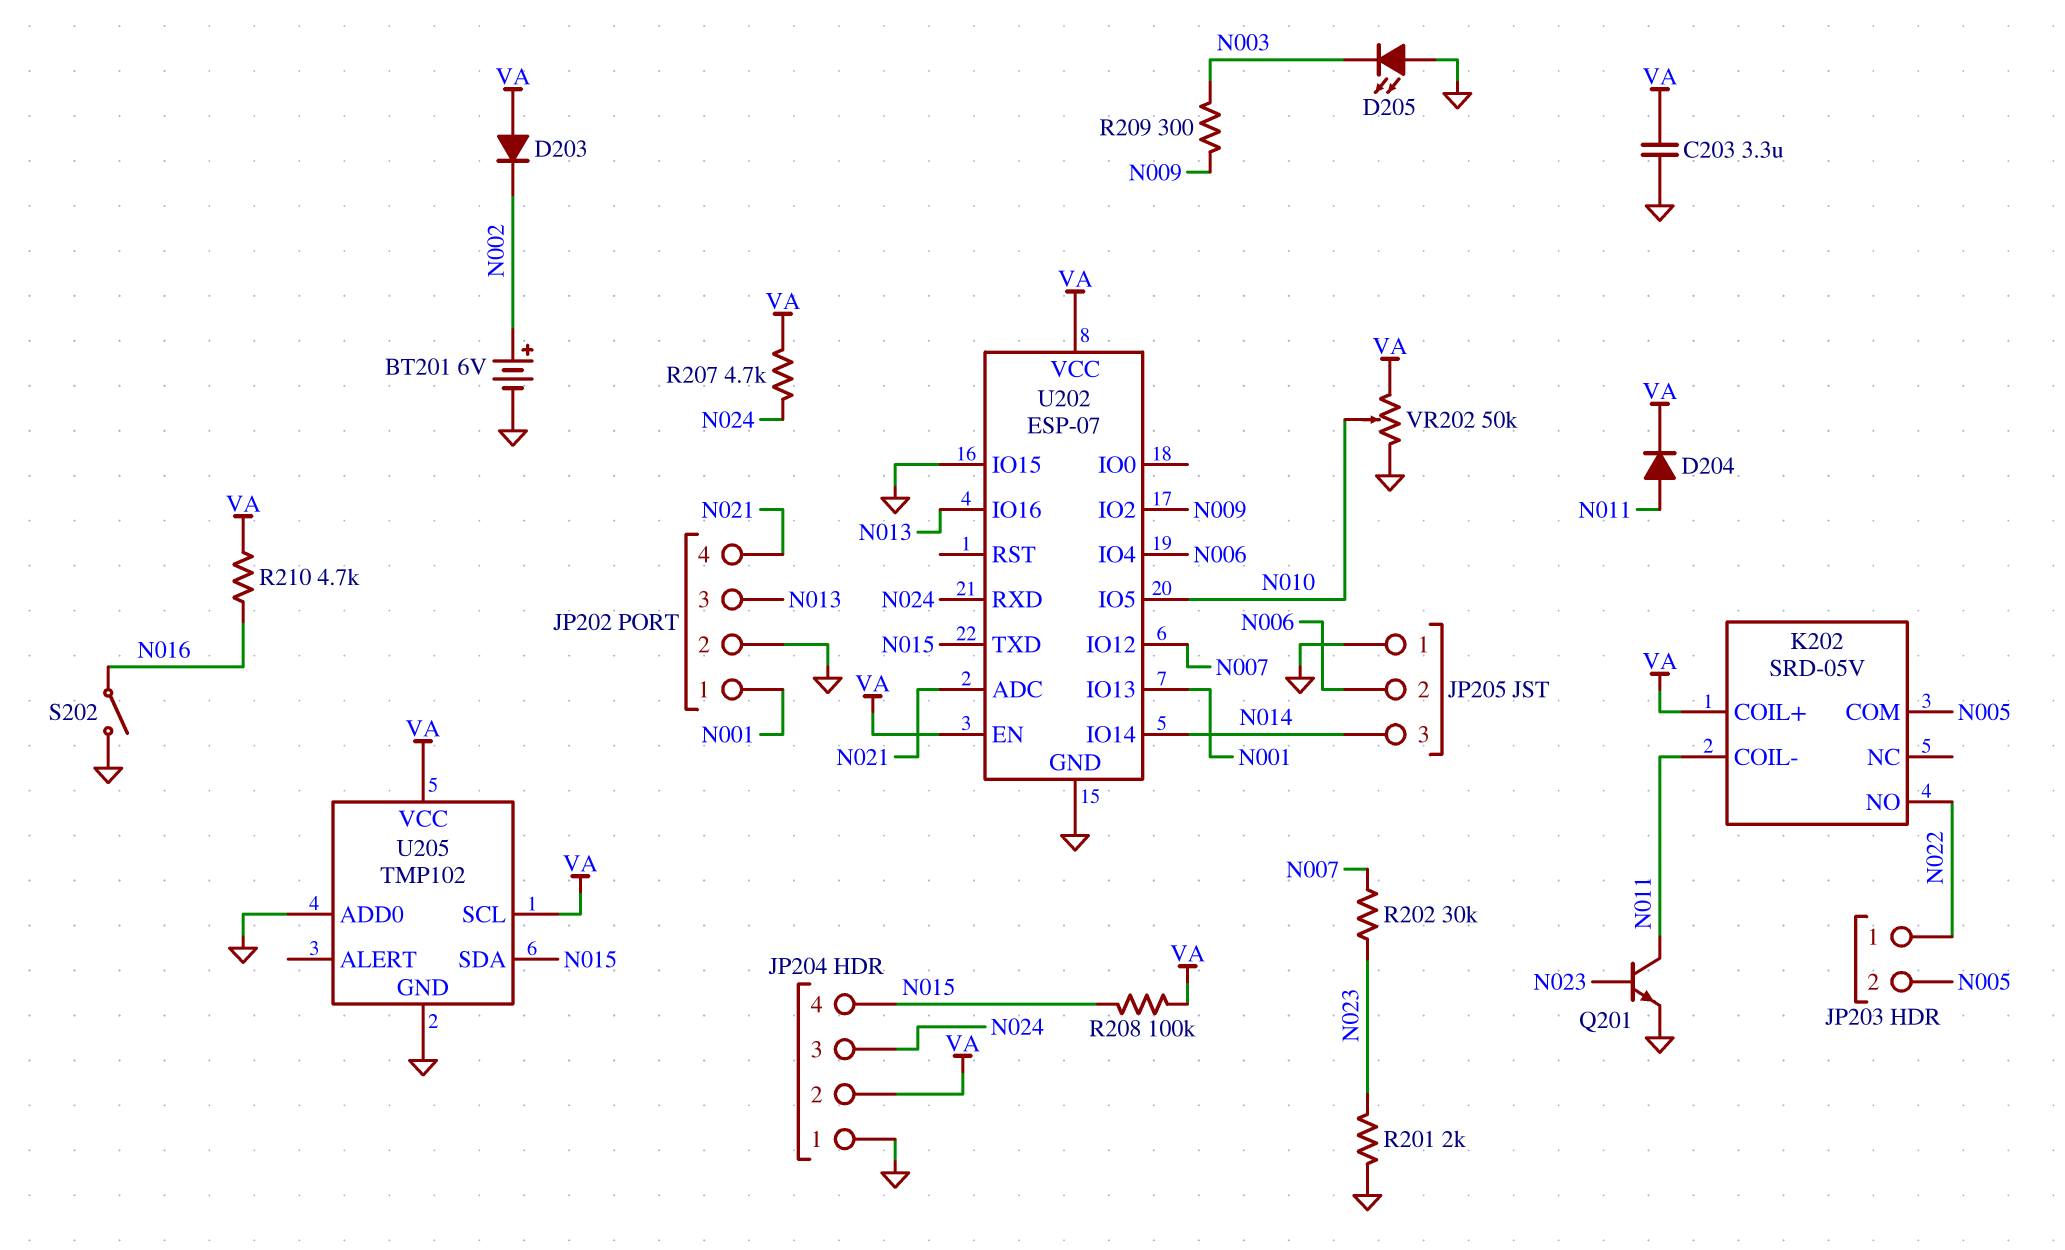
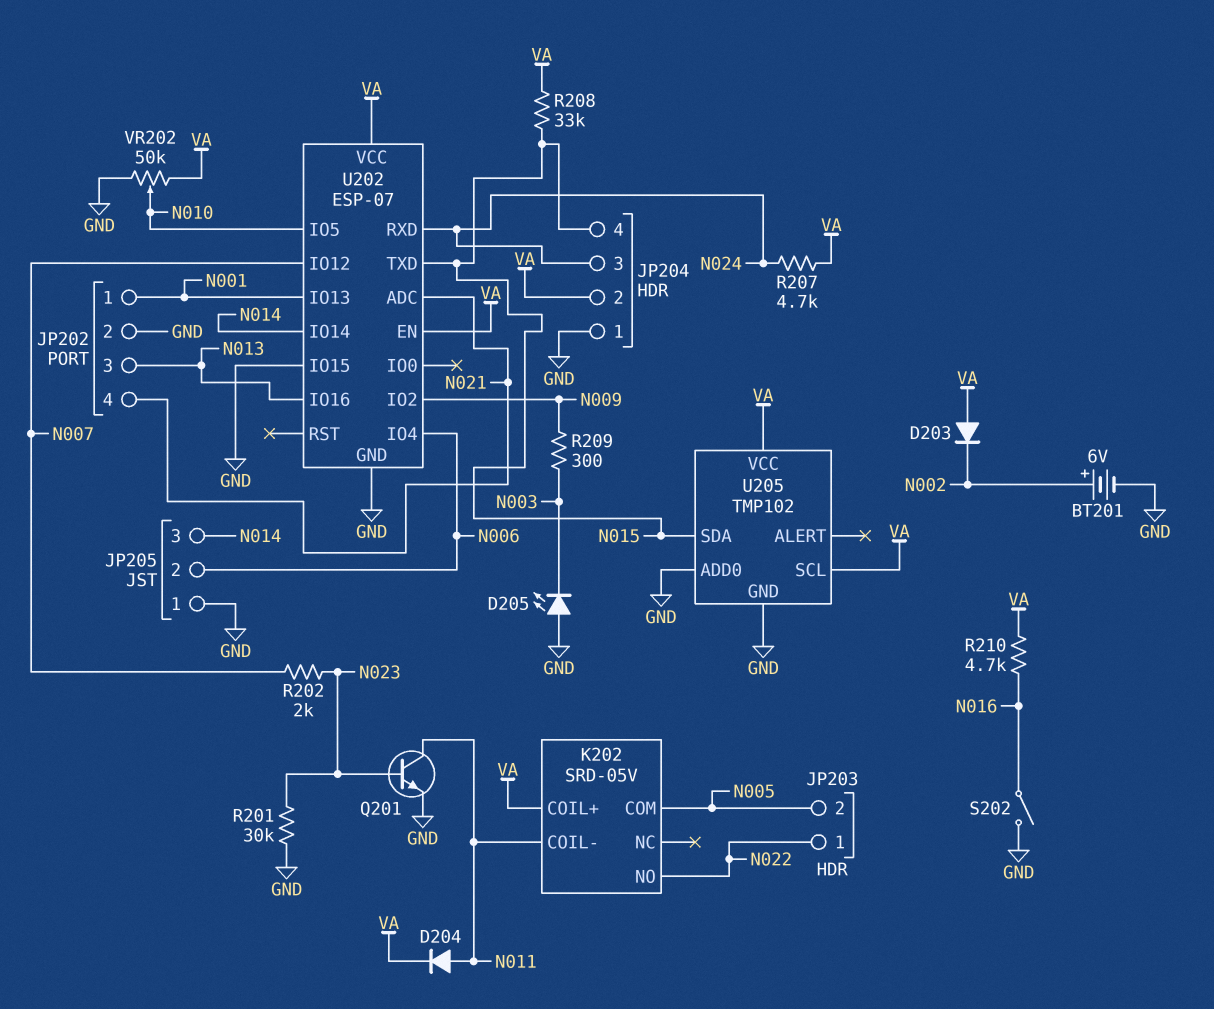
C203: 3.3uF (GND, VA) -> none
R201: 2k (GND, N023) -> 30k (GND, N023)
R202: 30k (N007, N023) -> 2k (N007, N023)
R208: 100k (N015, VA) -> 33k (N015, VA)

